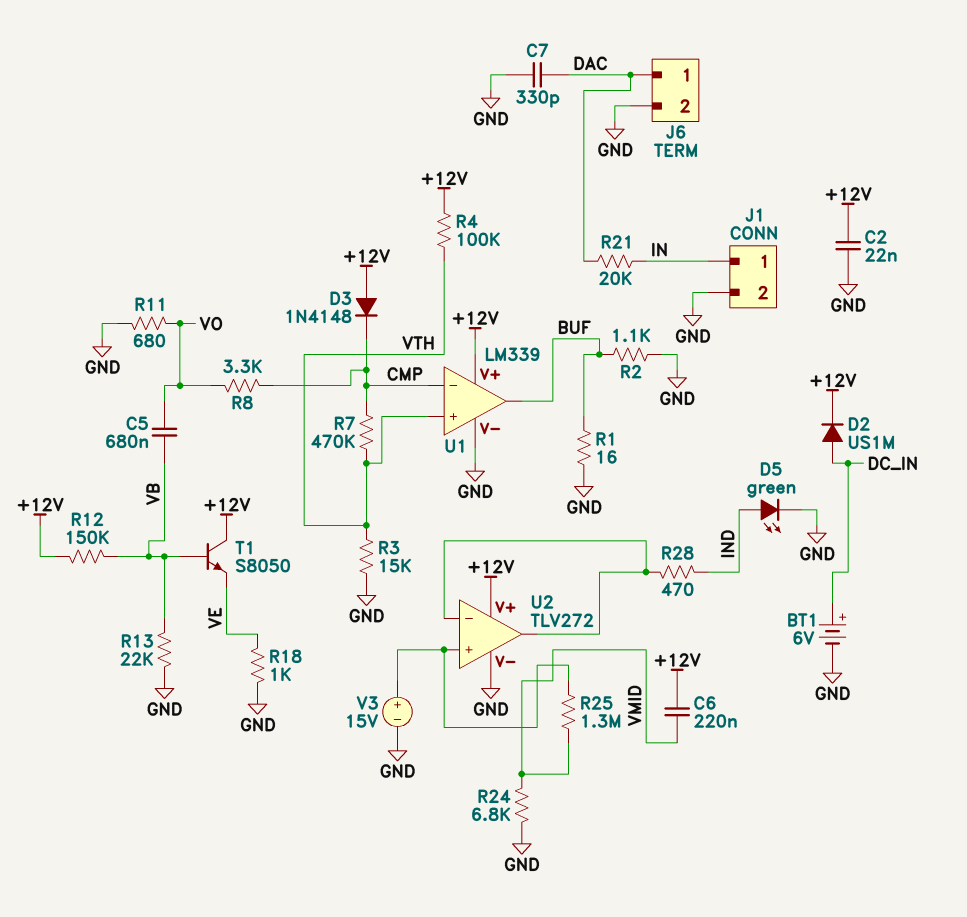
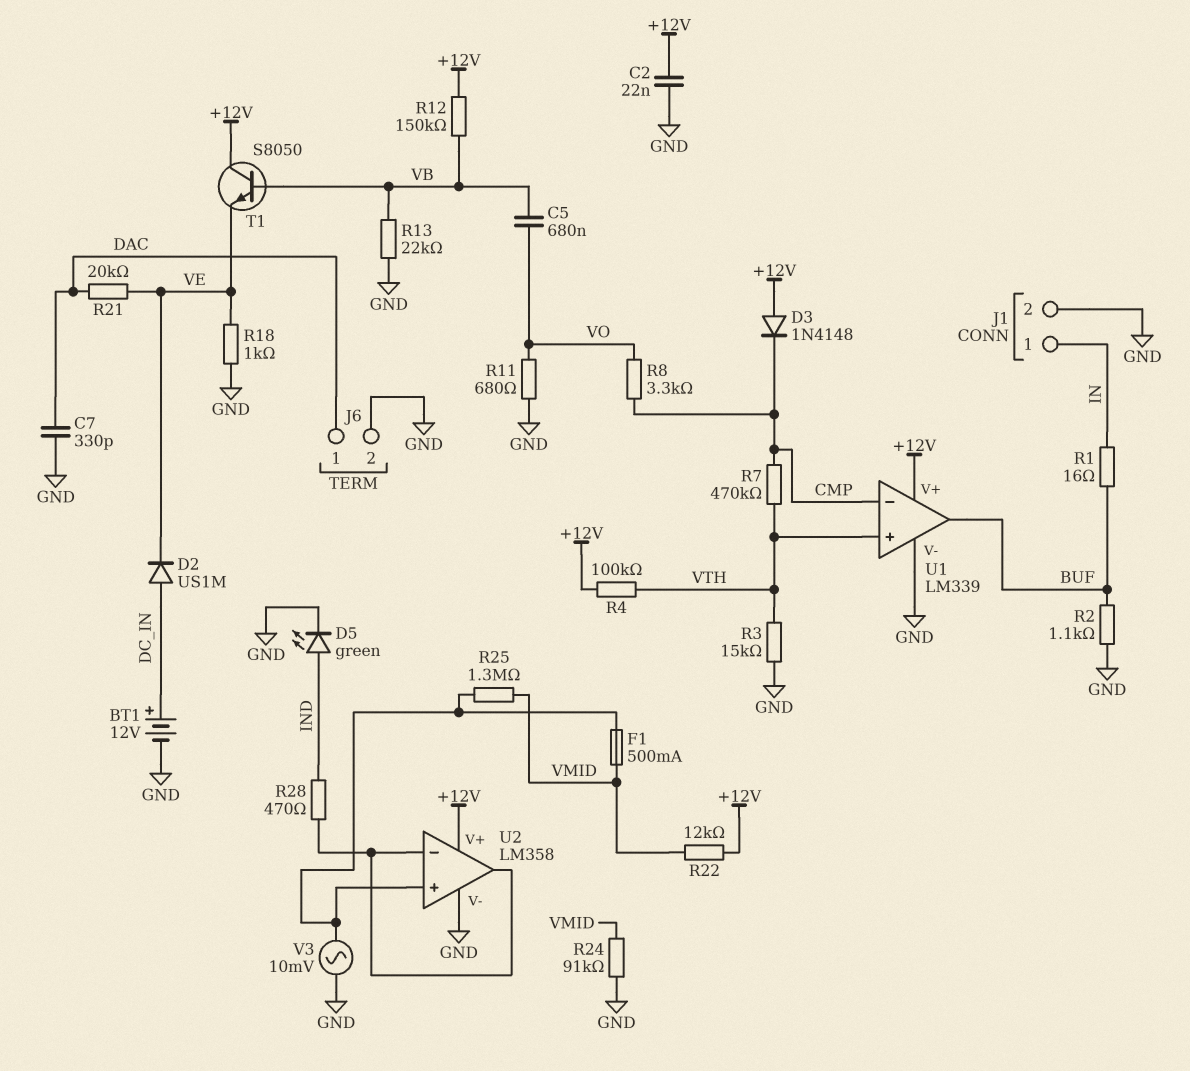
BT1: 6V (plus DC_IN, minus GND) -> 12V (plus DC_IN, minus GND)
C6: 220nF (+12V, VMID) -> none
D2: diode US1M (A DC_IN, K +12V) -> diode US1M (A DC_IN, K VE)
F1: none -> 500mA (U2/in+, VMID)
R1: 16 (BUF, GND) -> 16 (BUF, IN)
R21: 20k (DAC, IN) -> 20k (DAC, VE)
R22: none -> 12k (+12V, VMID)
R24: 6.8k (GND, VMID) -> 91k (GND, VMID)
U2: TLV272 -> LM358
V3: 15V (plus U2/in+, minus GND) -> AC 10mV (GND, U2/in+)

